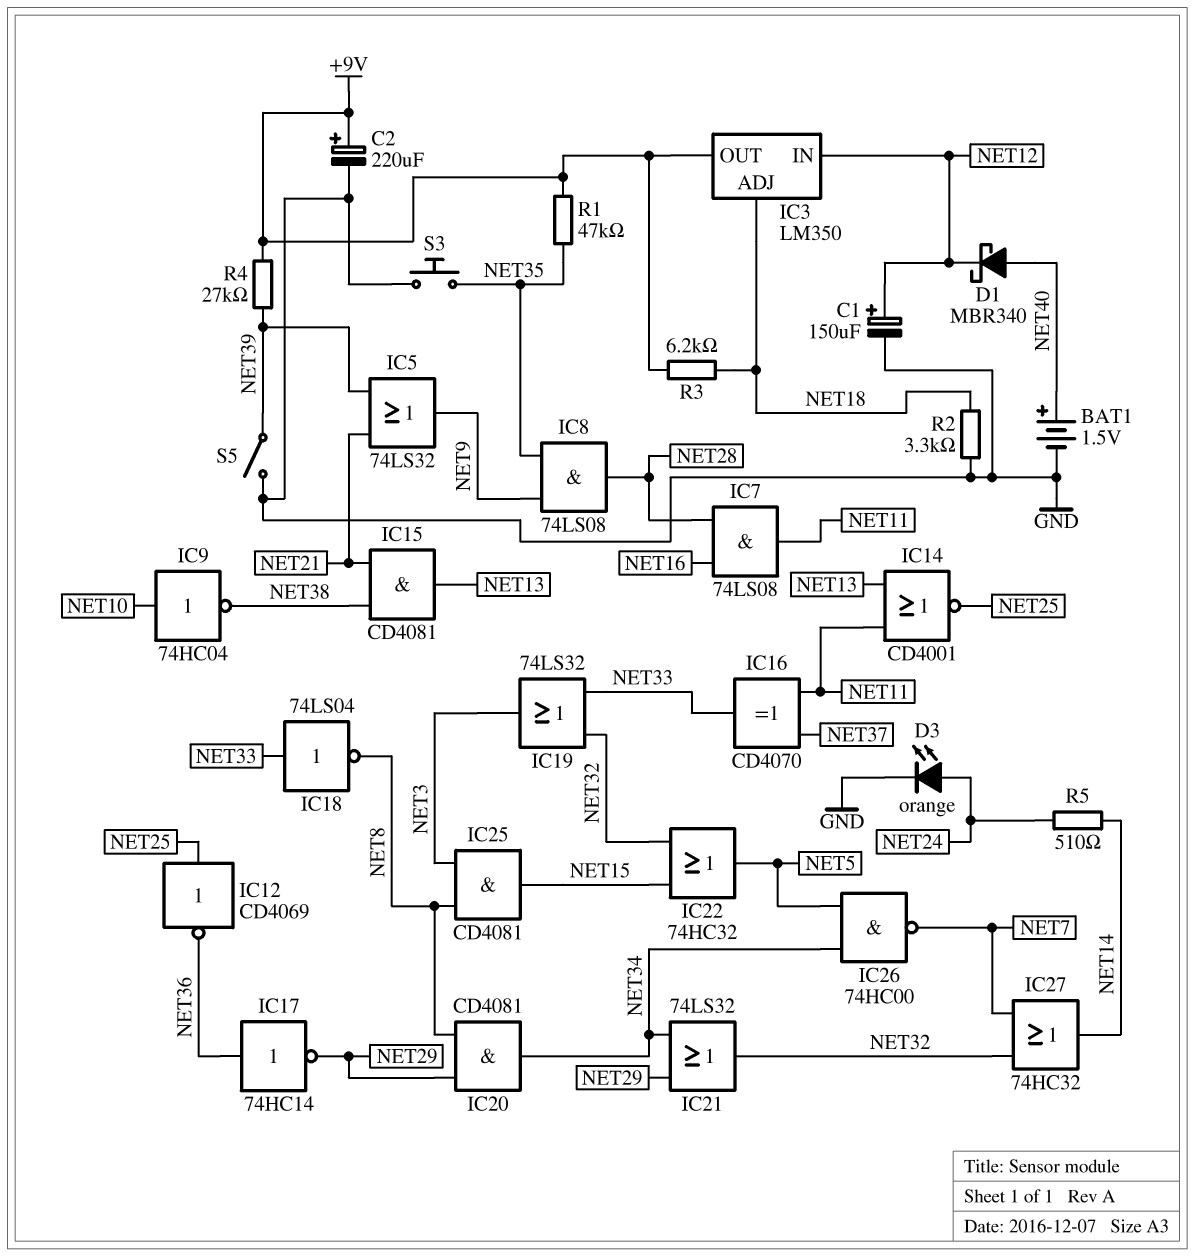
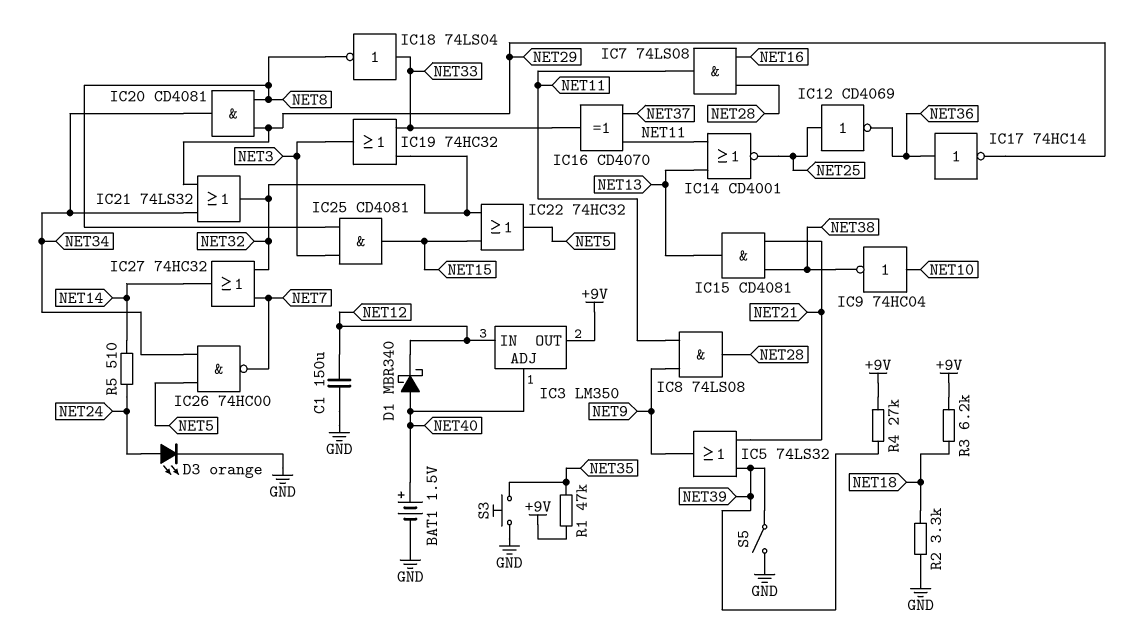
C1: 150uF (plus NET12, minus GND) -> 150uF (GND, NET12)
C2: 220uF (plus +9V, minus GND) -> none
IC3 pin ADJ: NET18 -> NET40
IC8: AND 74LS08 (in NET9, in NET35, out NET28) -> AND 74LS08 (in NET9, in NET11, out NET28)
IC19: OR 74LS32 (in NET32, in NET33, out NET3) -> OR 74HC32 (in NET32, in NET33, out NET3)

